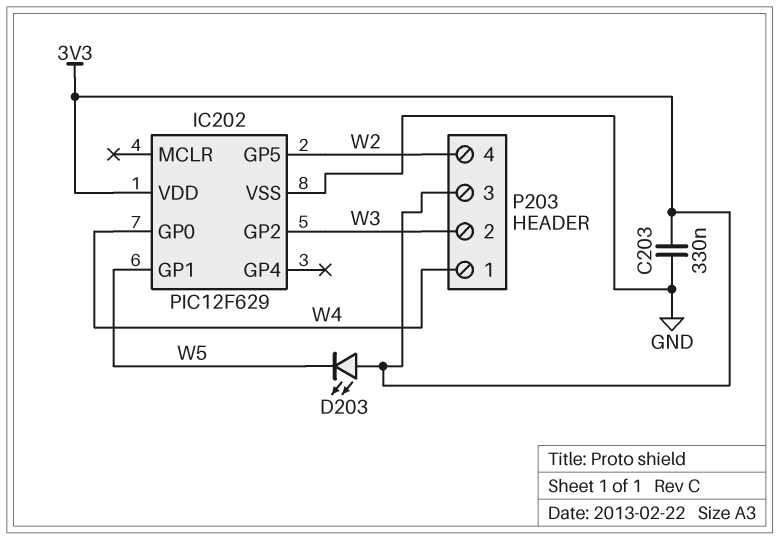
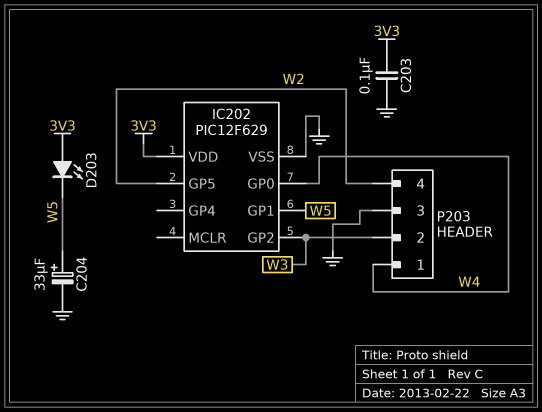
C203: 330nF (3V3, GND) -> 100nF (3V3, GND)
C204: none -> 33uF (plus W5, minus GND)
P203 pin 3: 3V3 -> GND

